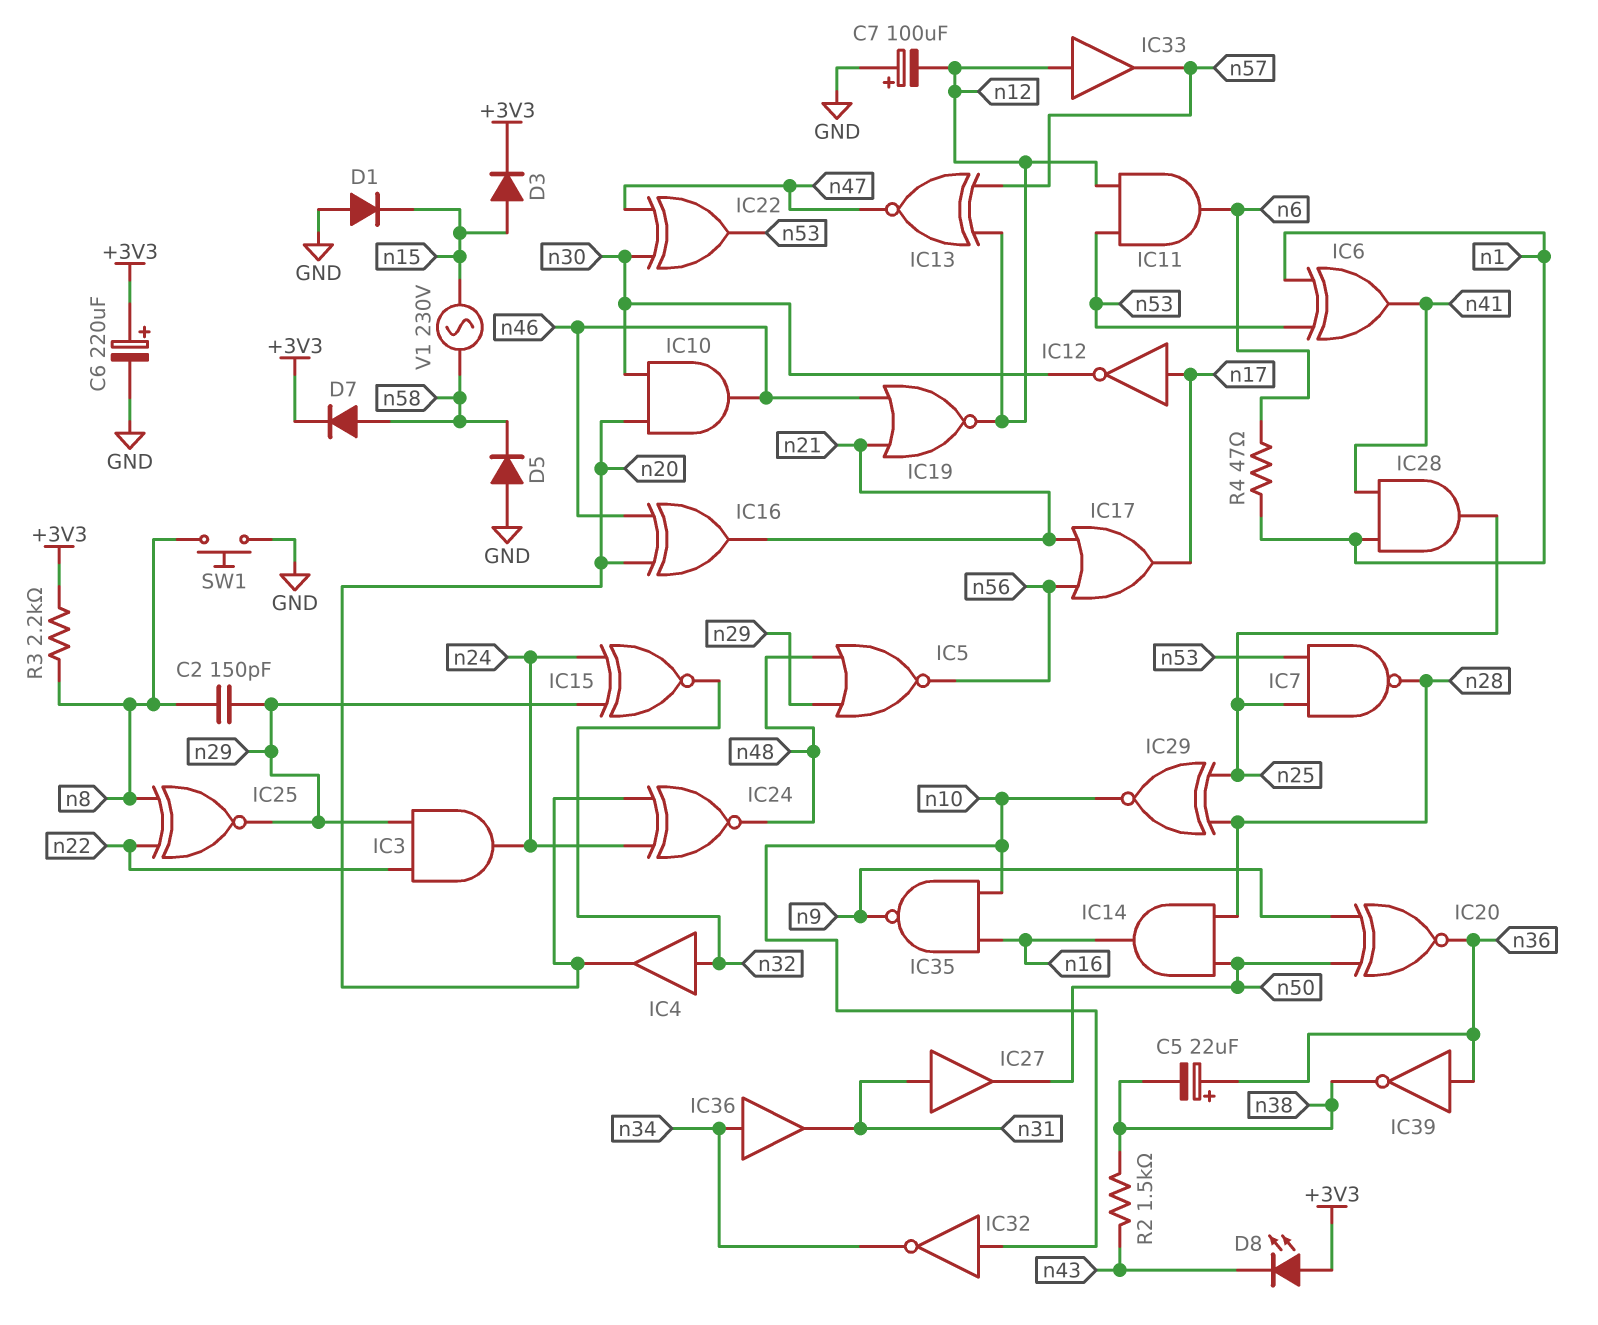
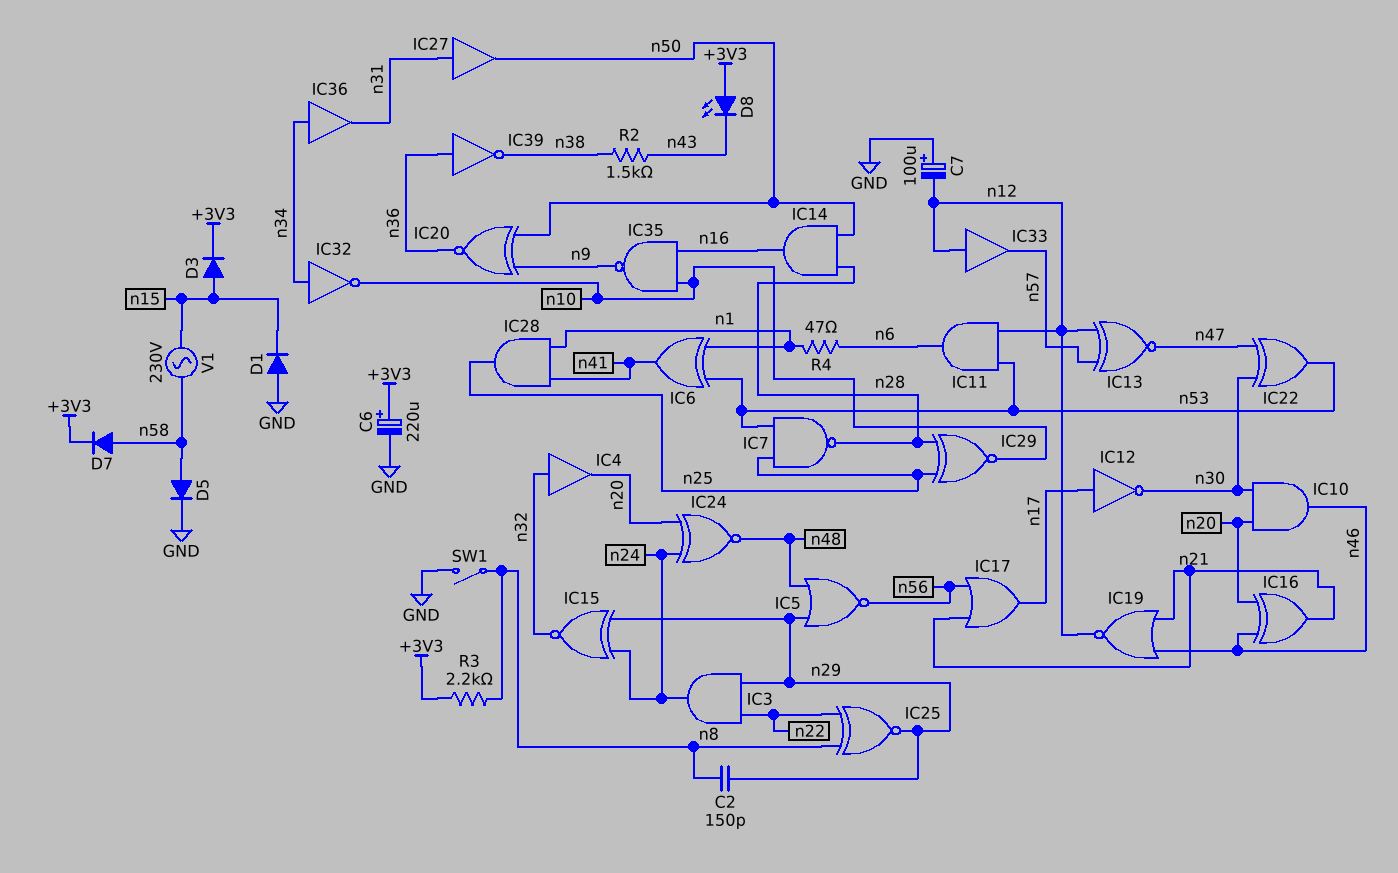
C5: 22uF (plus n36, minus n38) -> none
D5: diode (A GND, K n58) -> diode (A n58, K GND)
IC32: NOT (in n10, out n34) -> NOT (in n34, out n10)
SW1: button (GND, n8) -> switch (GND, n8)

